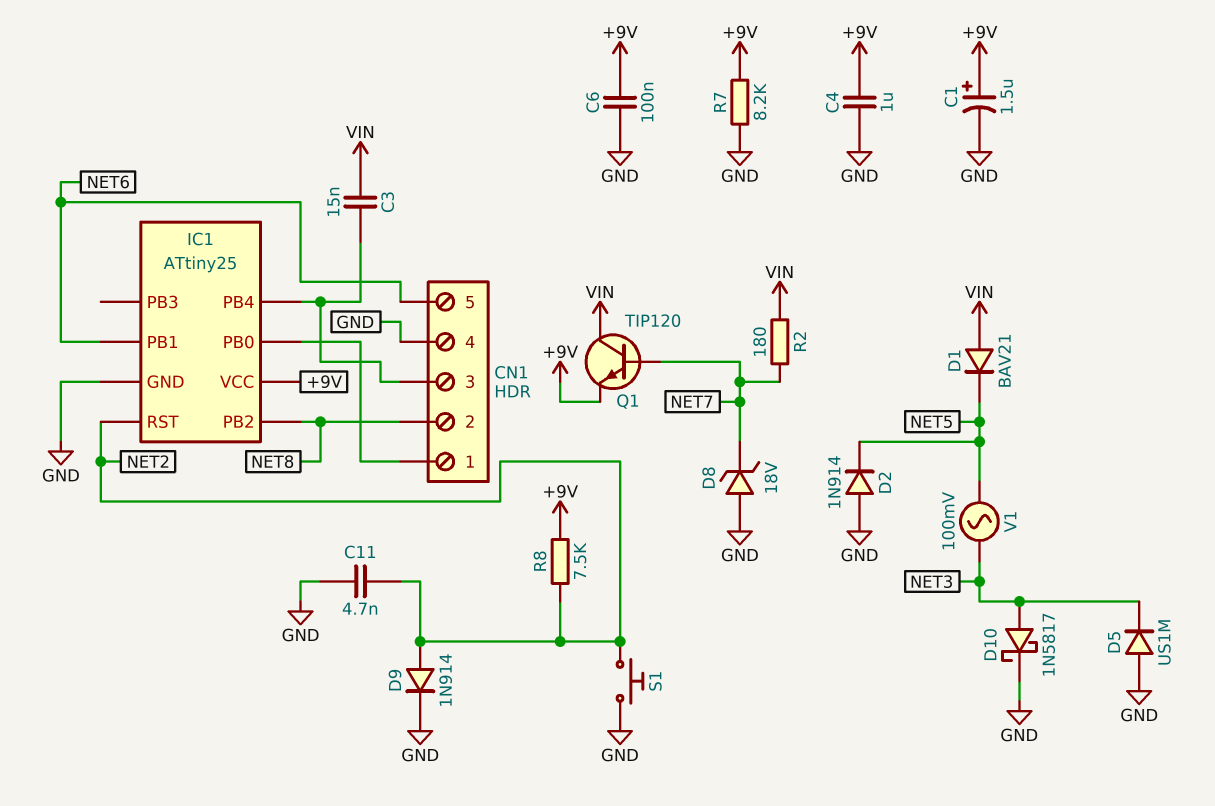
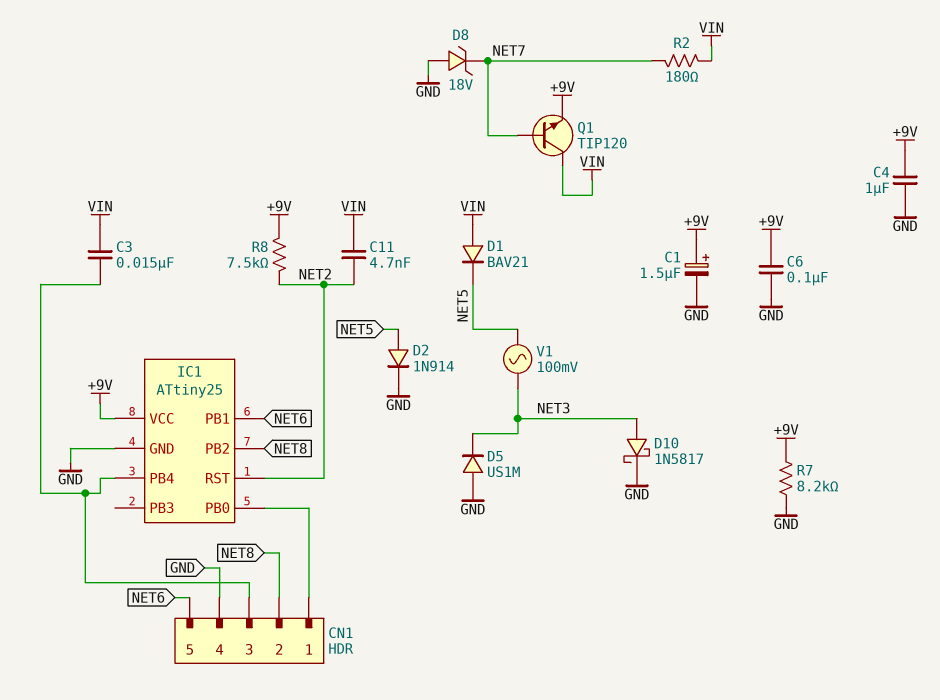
C11: 4.7nF (GND, NET2) -> 4.7nF (NET2, VIN)
D2: diode 1N914 (A GND, K NET5) -> diode 1N914 (A NET5, K GND)
D9: diode 1N914 (A NET2, K GND) -> none
S1: button (GND, NET2) -> none

